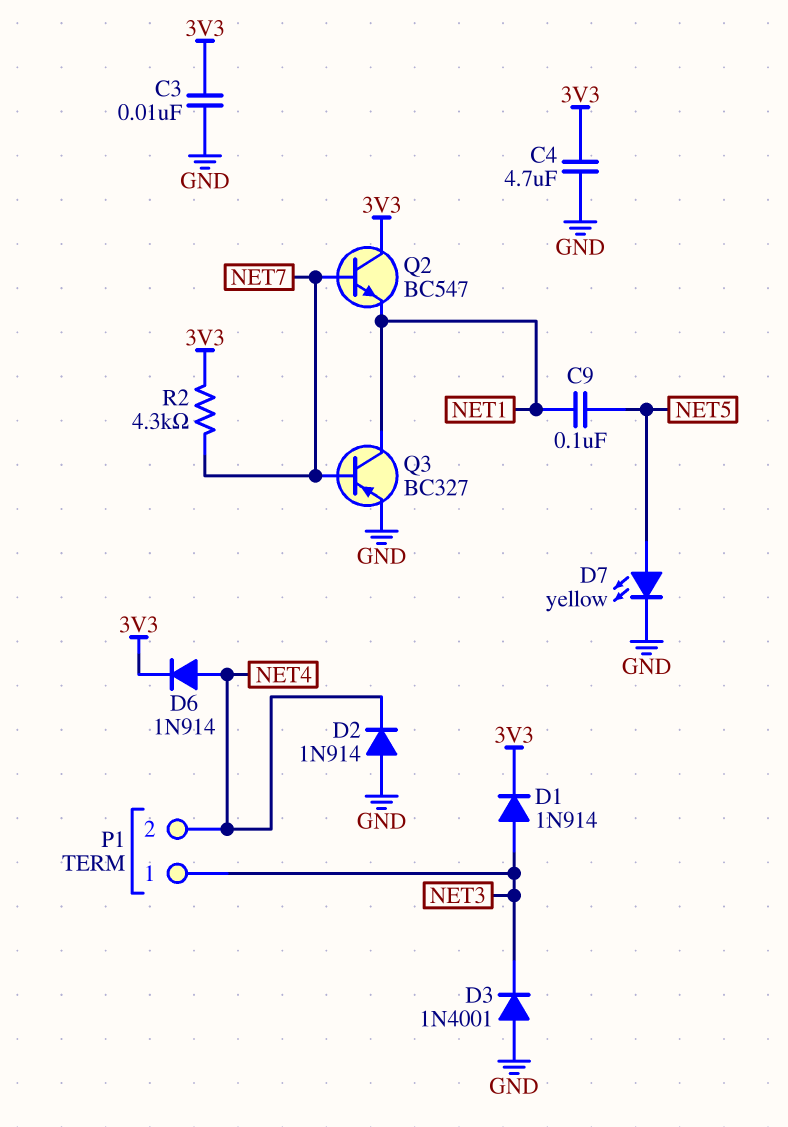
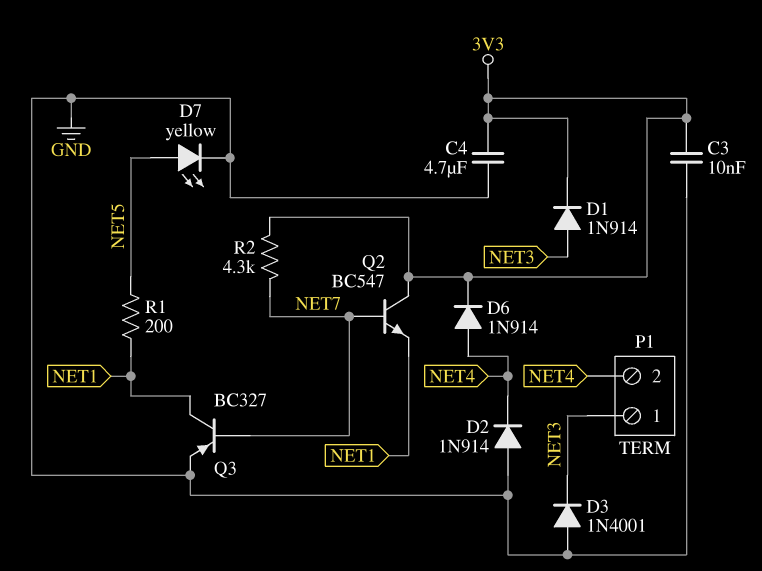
C9: 100nF (NET1, NET5) -> none
R1: none -> 200 (NET1, NET5)

